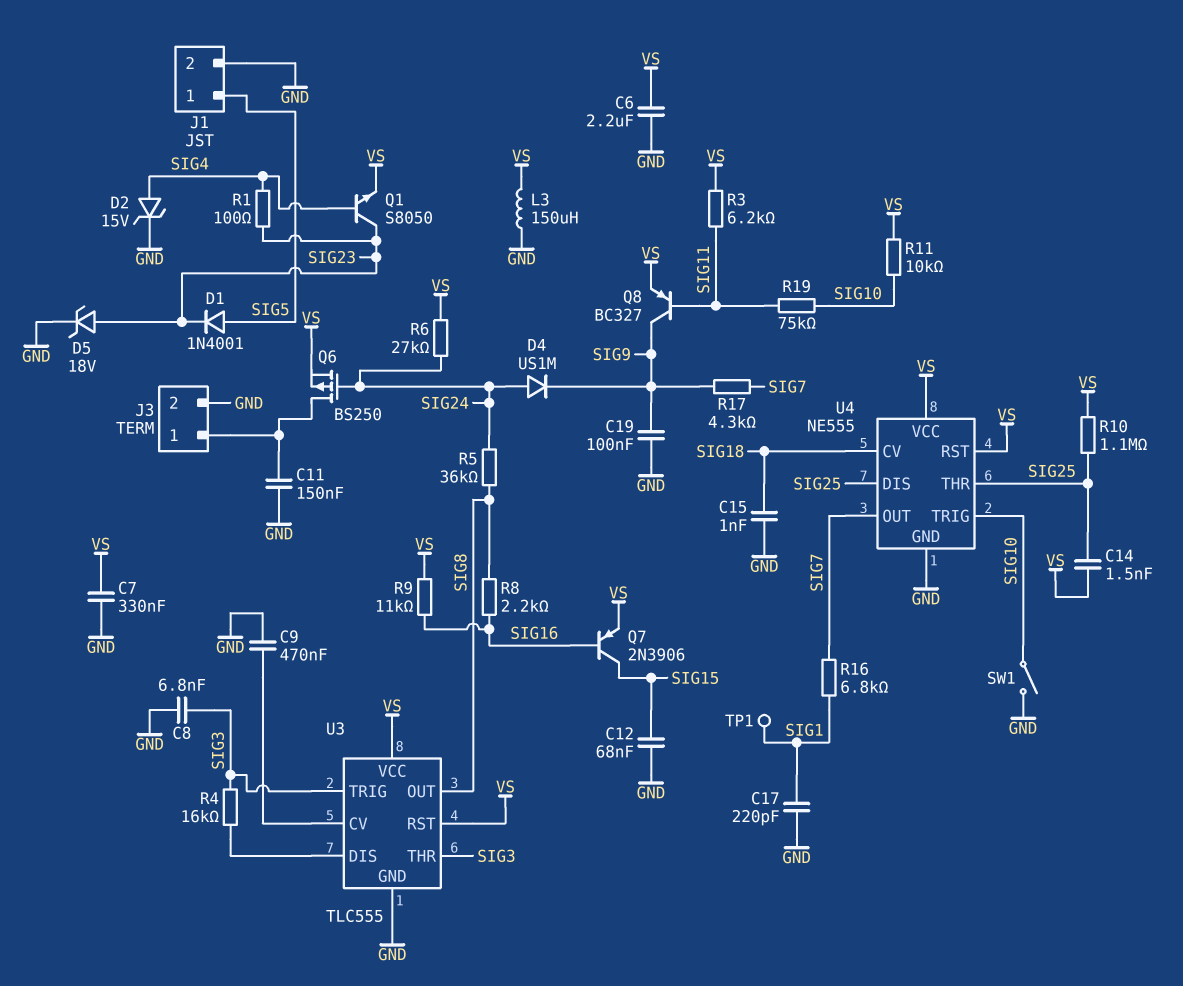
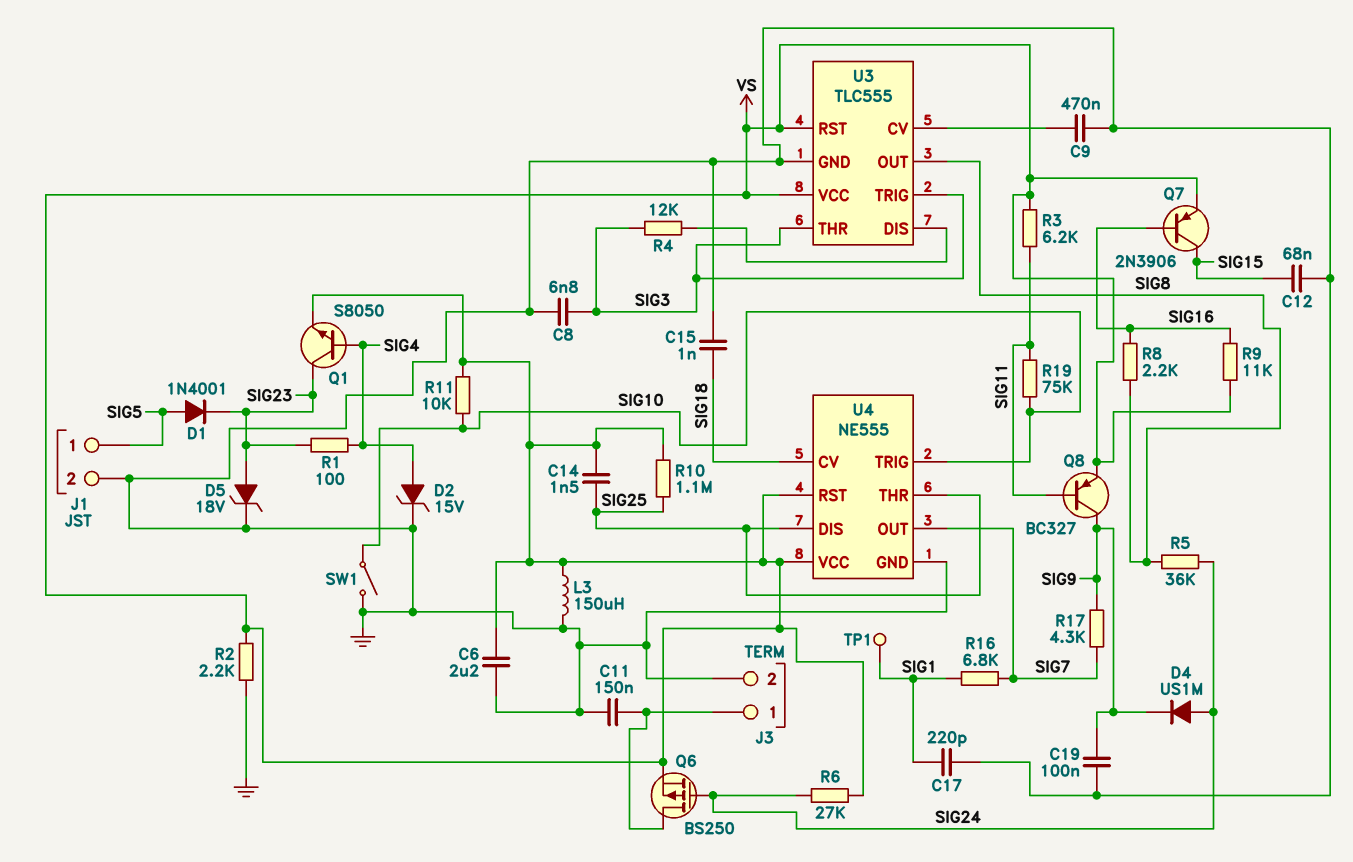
C7: 330nF (GND, VS) -> none
R2: none -> 2.2k (GND, VS)
R4: 16k (SIG3, U3/DIS) -> 12k (SIG3, U3/DIS)

